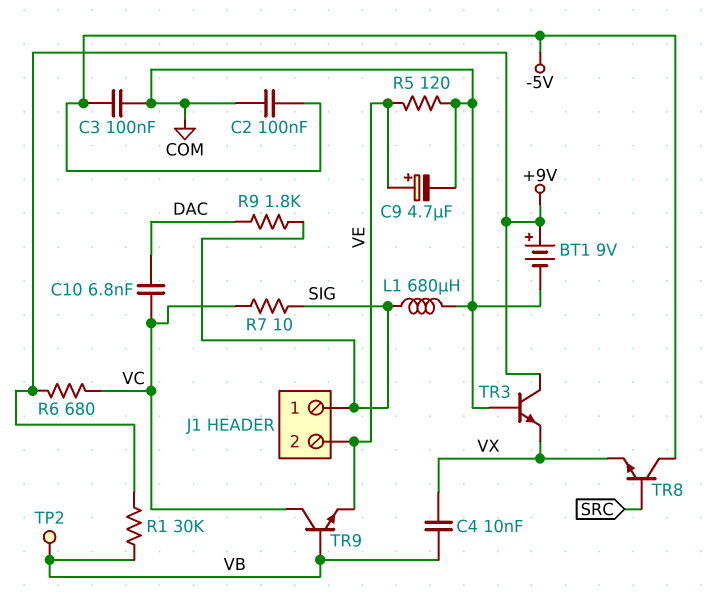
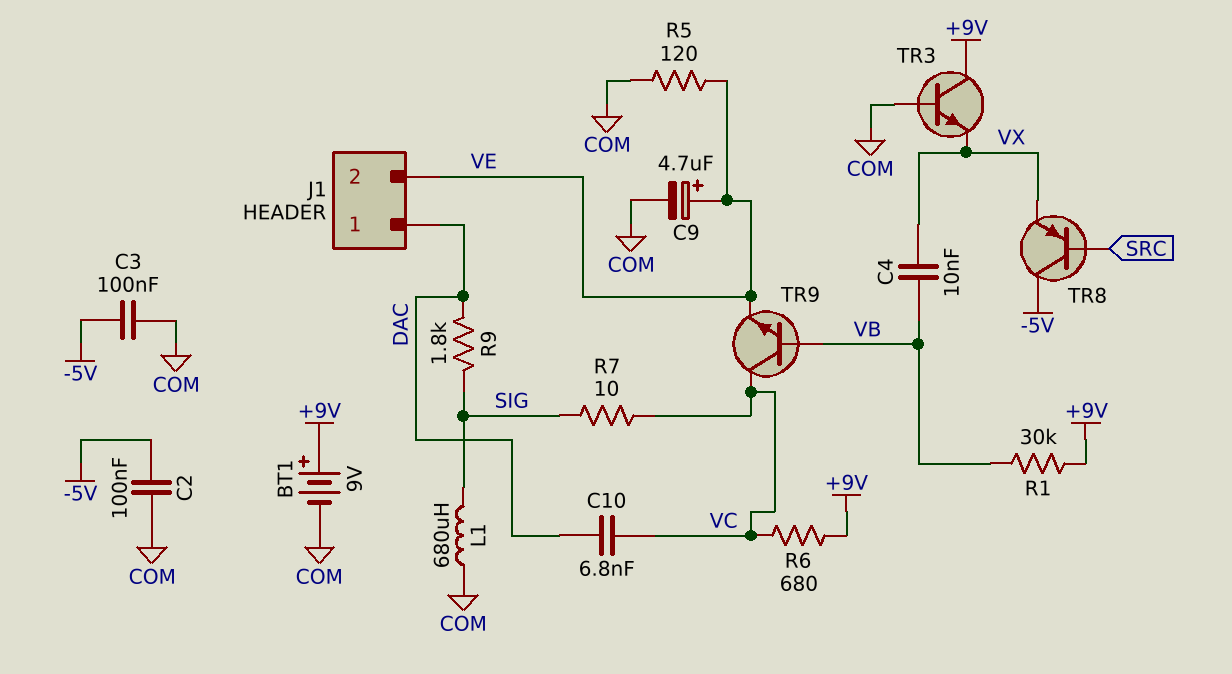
J1 pin 1: SIG -> DAC
TP2: test point (VB) -> none
TR8: NPN (B SRC, C -5V, E VX) -> PNP (B SRC, C -5V, E VX)

